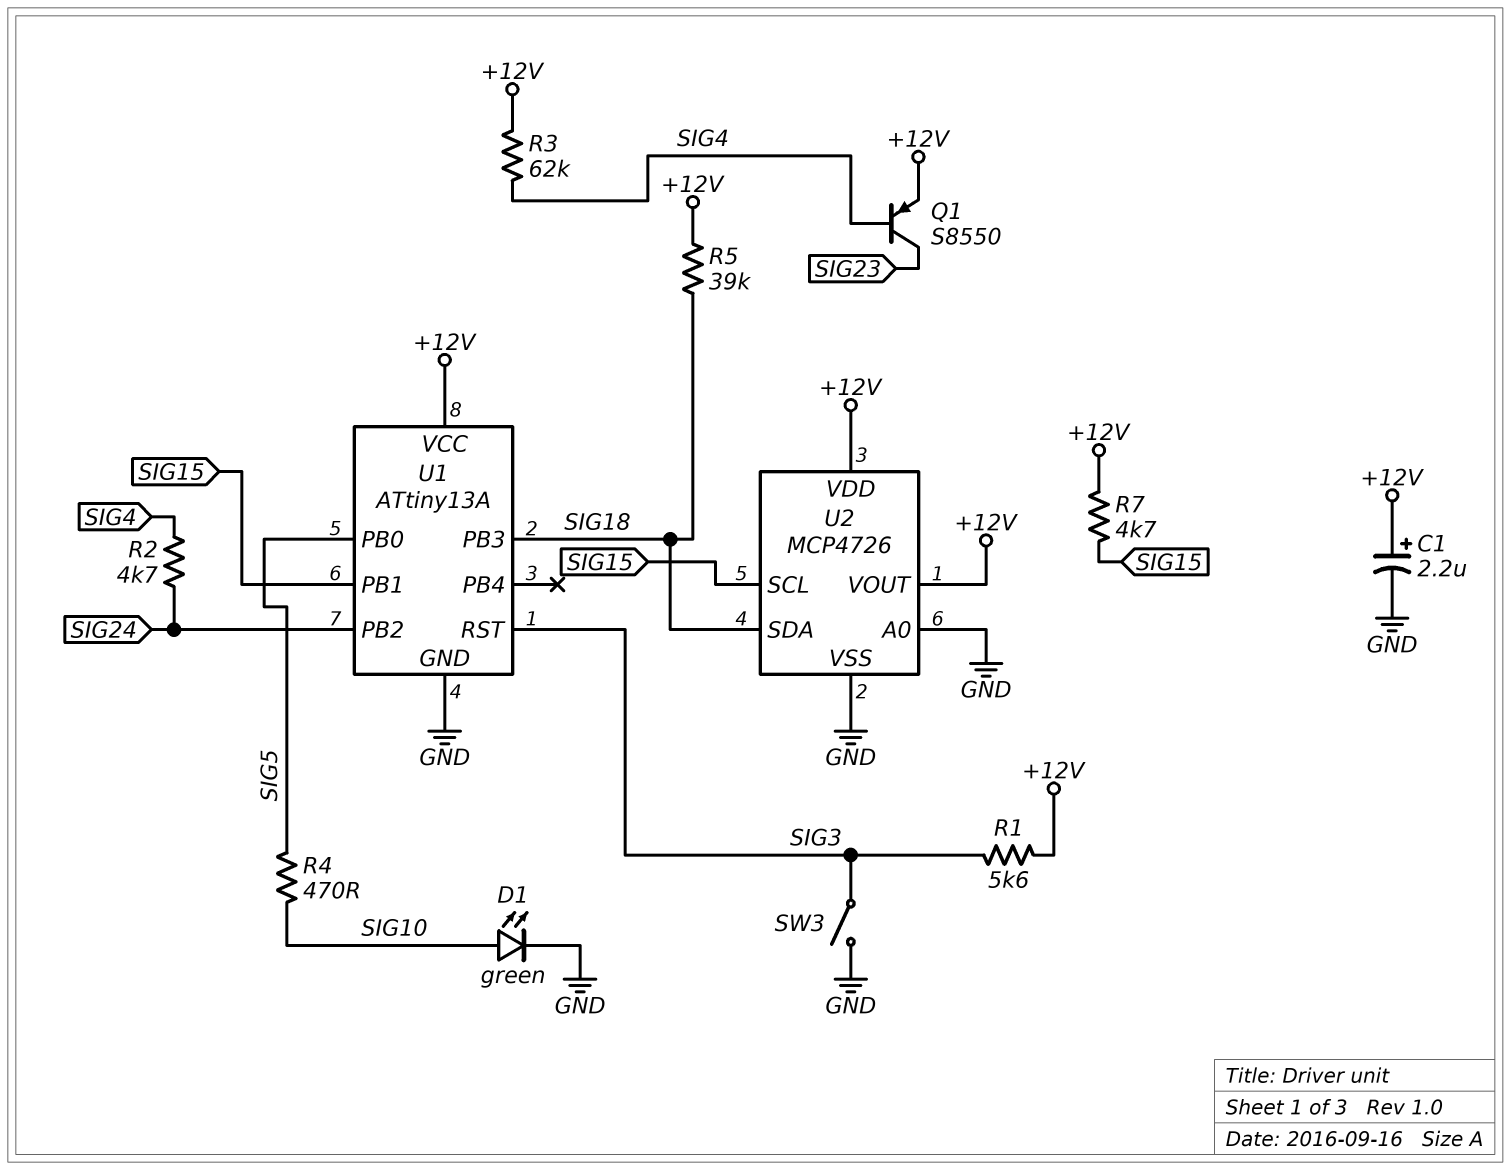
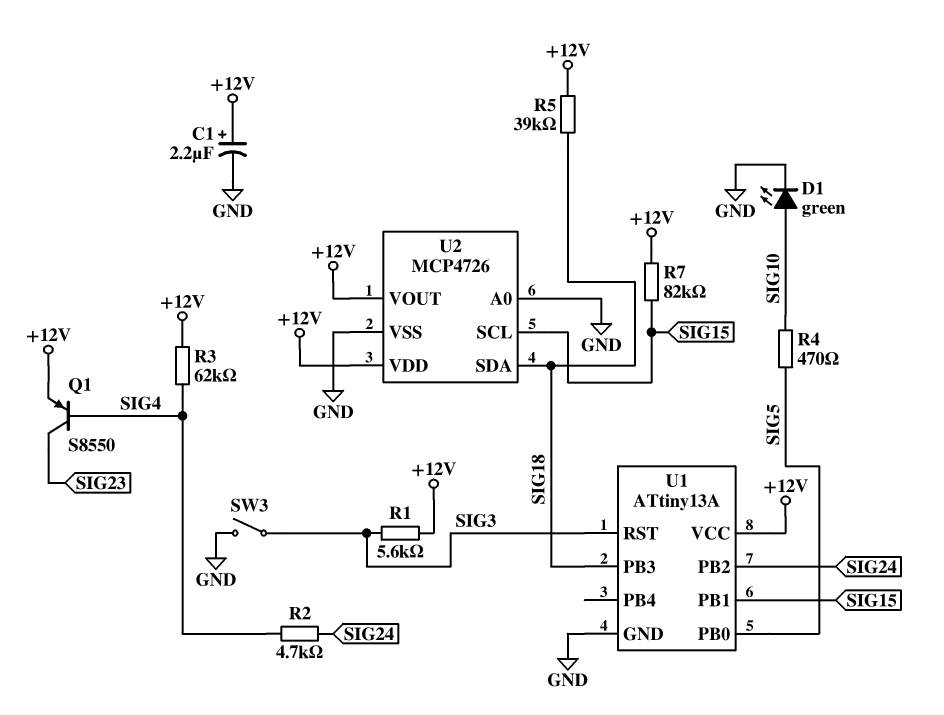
R7: 4.7k (+12V, SIG15) -> 82k (+12V, SIG15)

